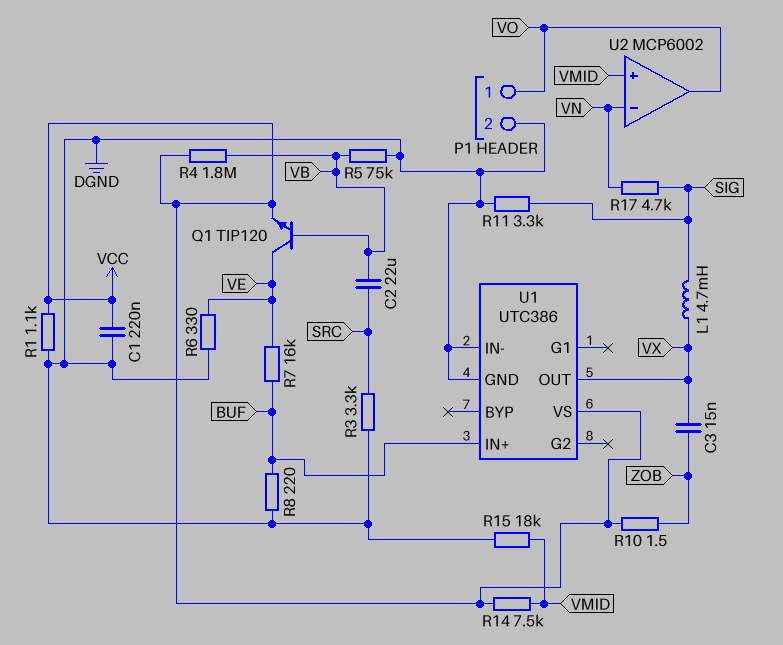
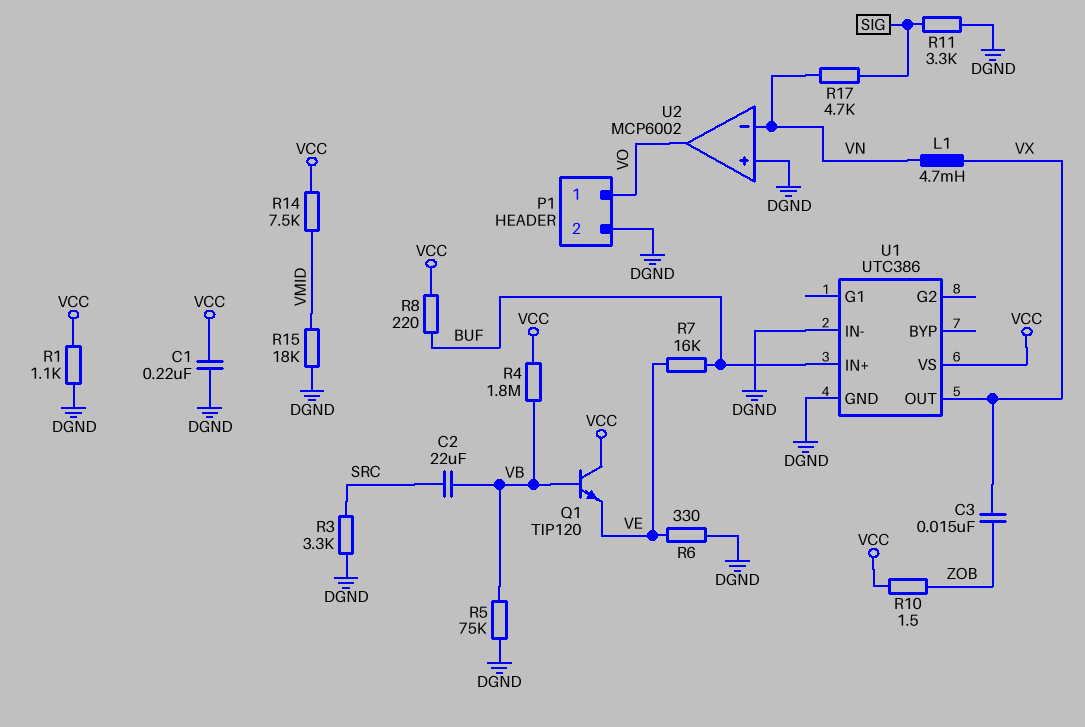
L1: 4.7mH (SIG, VX) -> 4.7mH (VN, VX)
Q1: NPN TIP120 (B VB, C VE, E VCC) -> NPN TIP120 (B VB, C VCC, E VE)
R8: 220 (BUF, DGND) -> 220 (BUF, VCC)
U2 pin in+: VMID -> DGND

